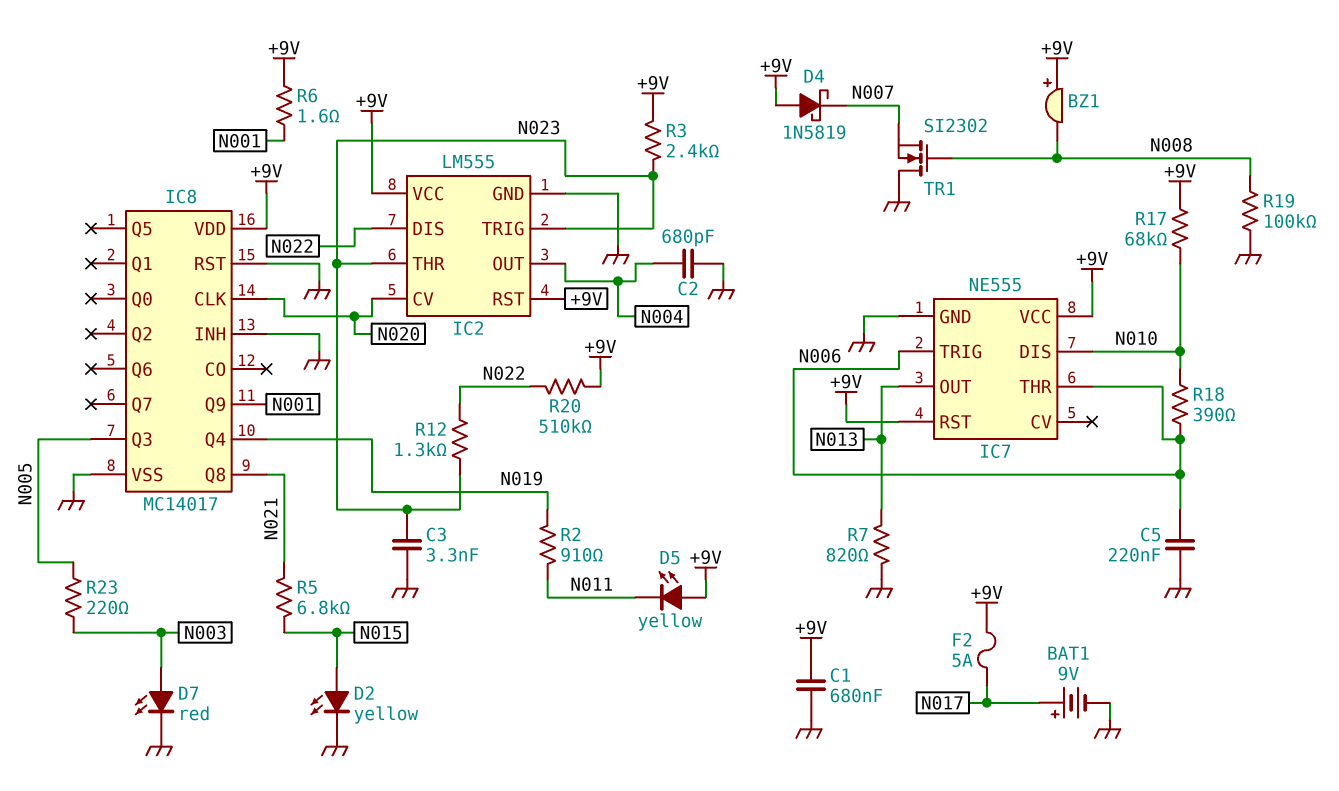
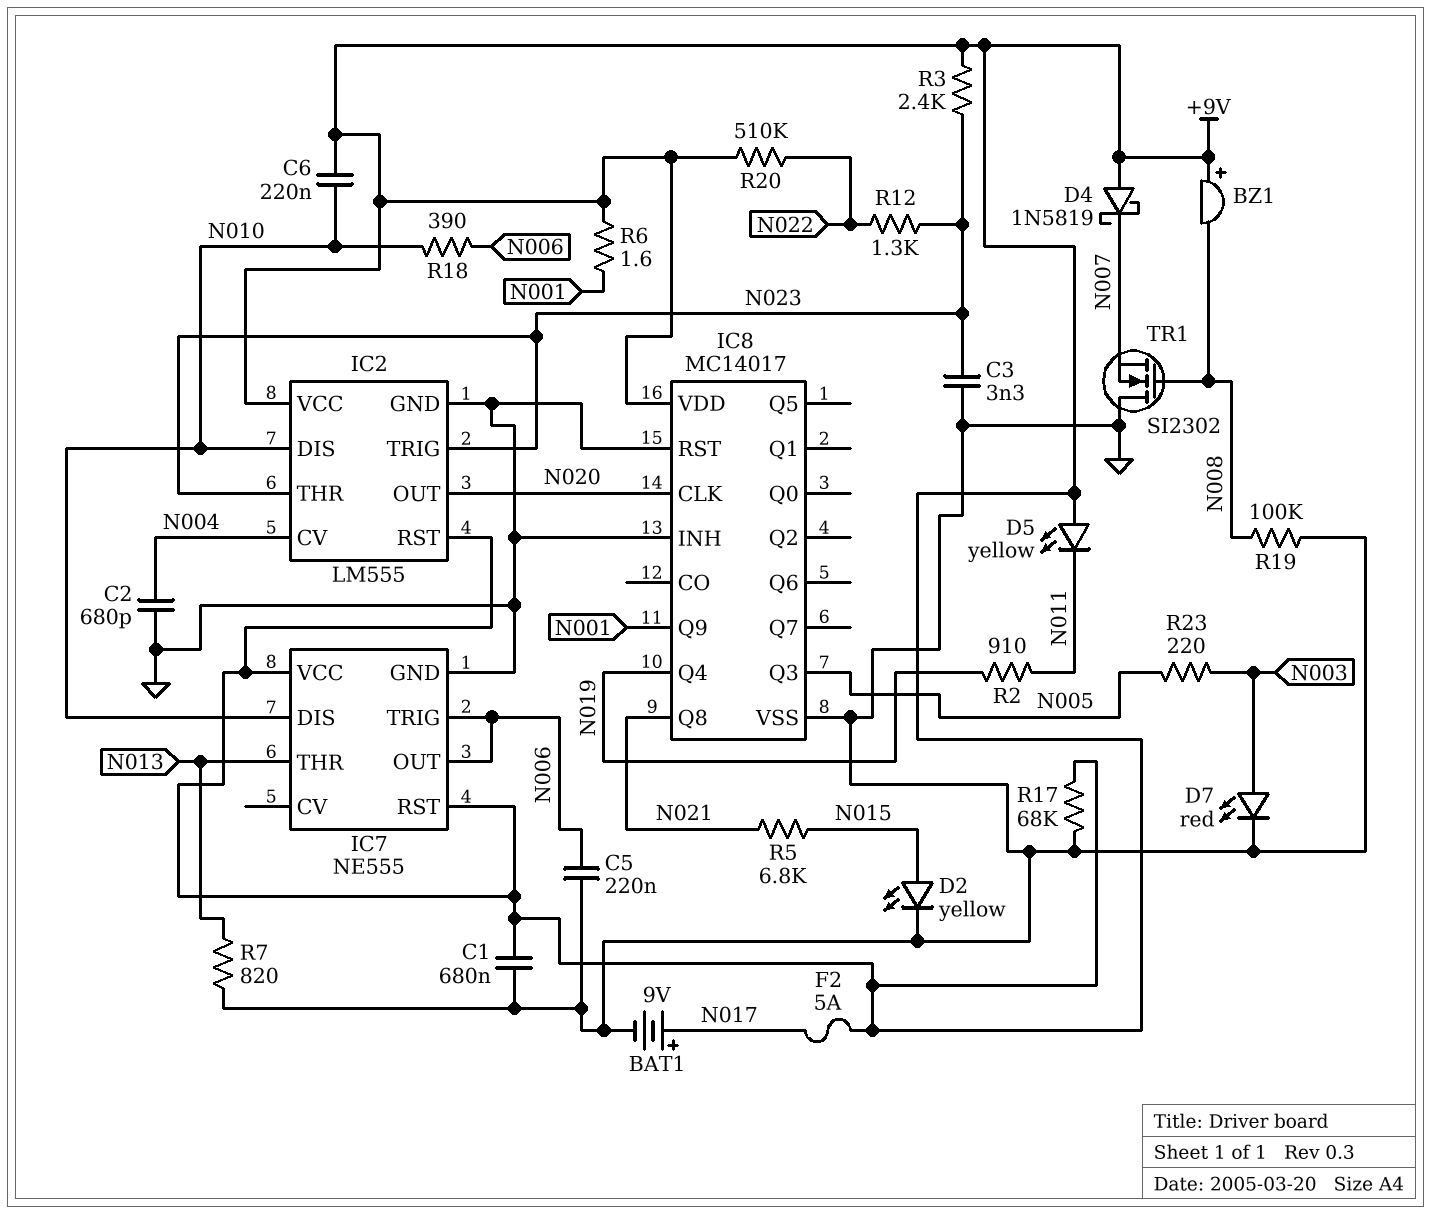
C6: none -> 220nF (+9V, N010)
IC2 pin CV: N020 -> N004
IC2 pin DIS: N022 -> N010
IC2 pin OUT: N004 -> N020
IC7 pin OUT: N013 -> N006
IC7 pin THR: N006 -> N013
R17: 68k (+9V, N010) -> 68k (+9V, GND)

